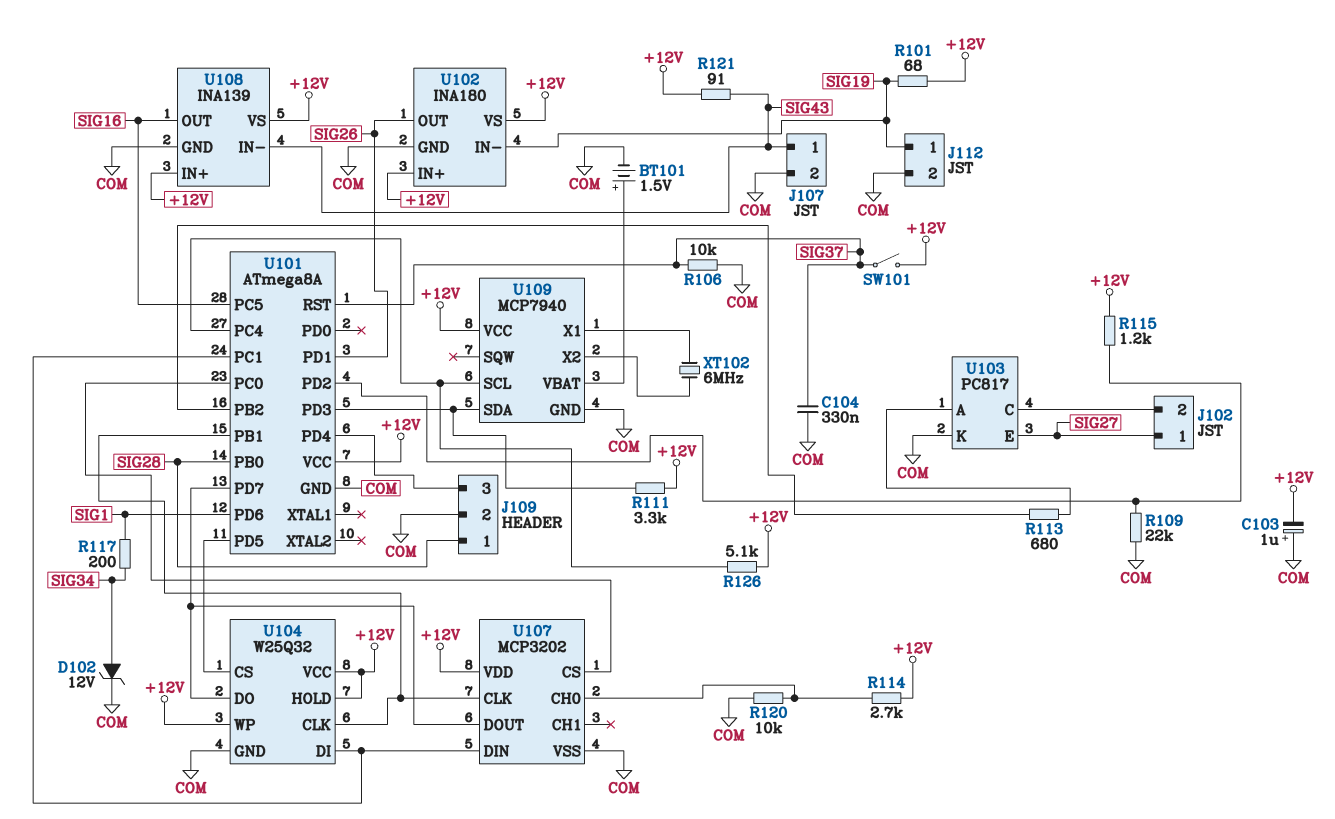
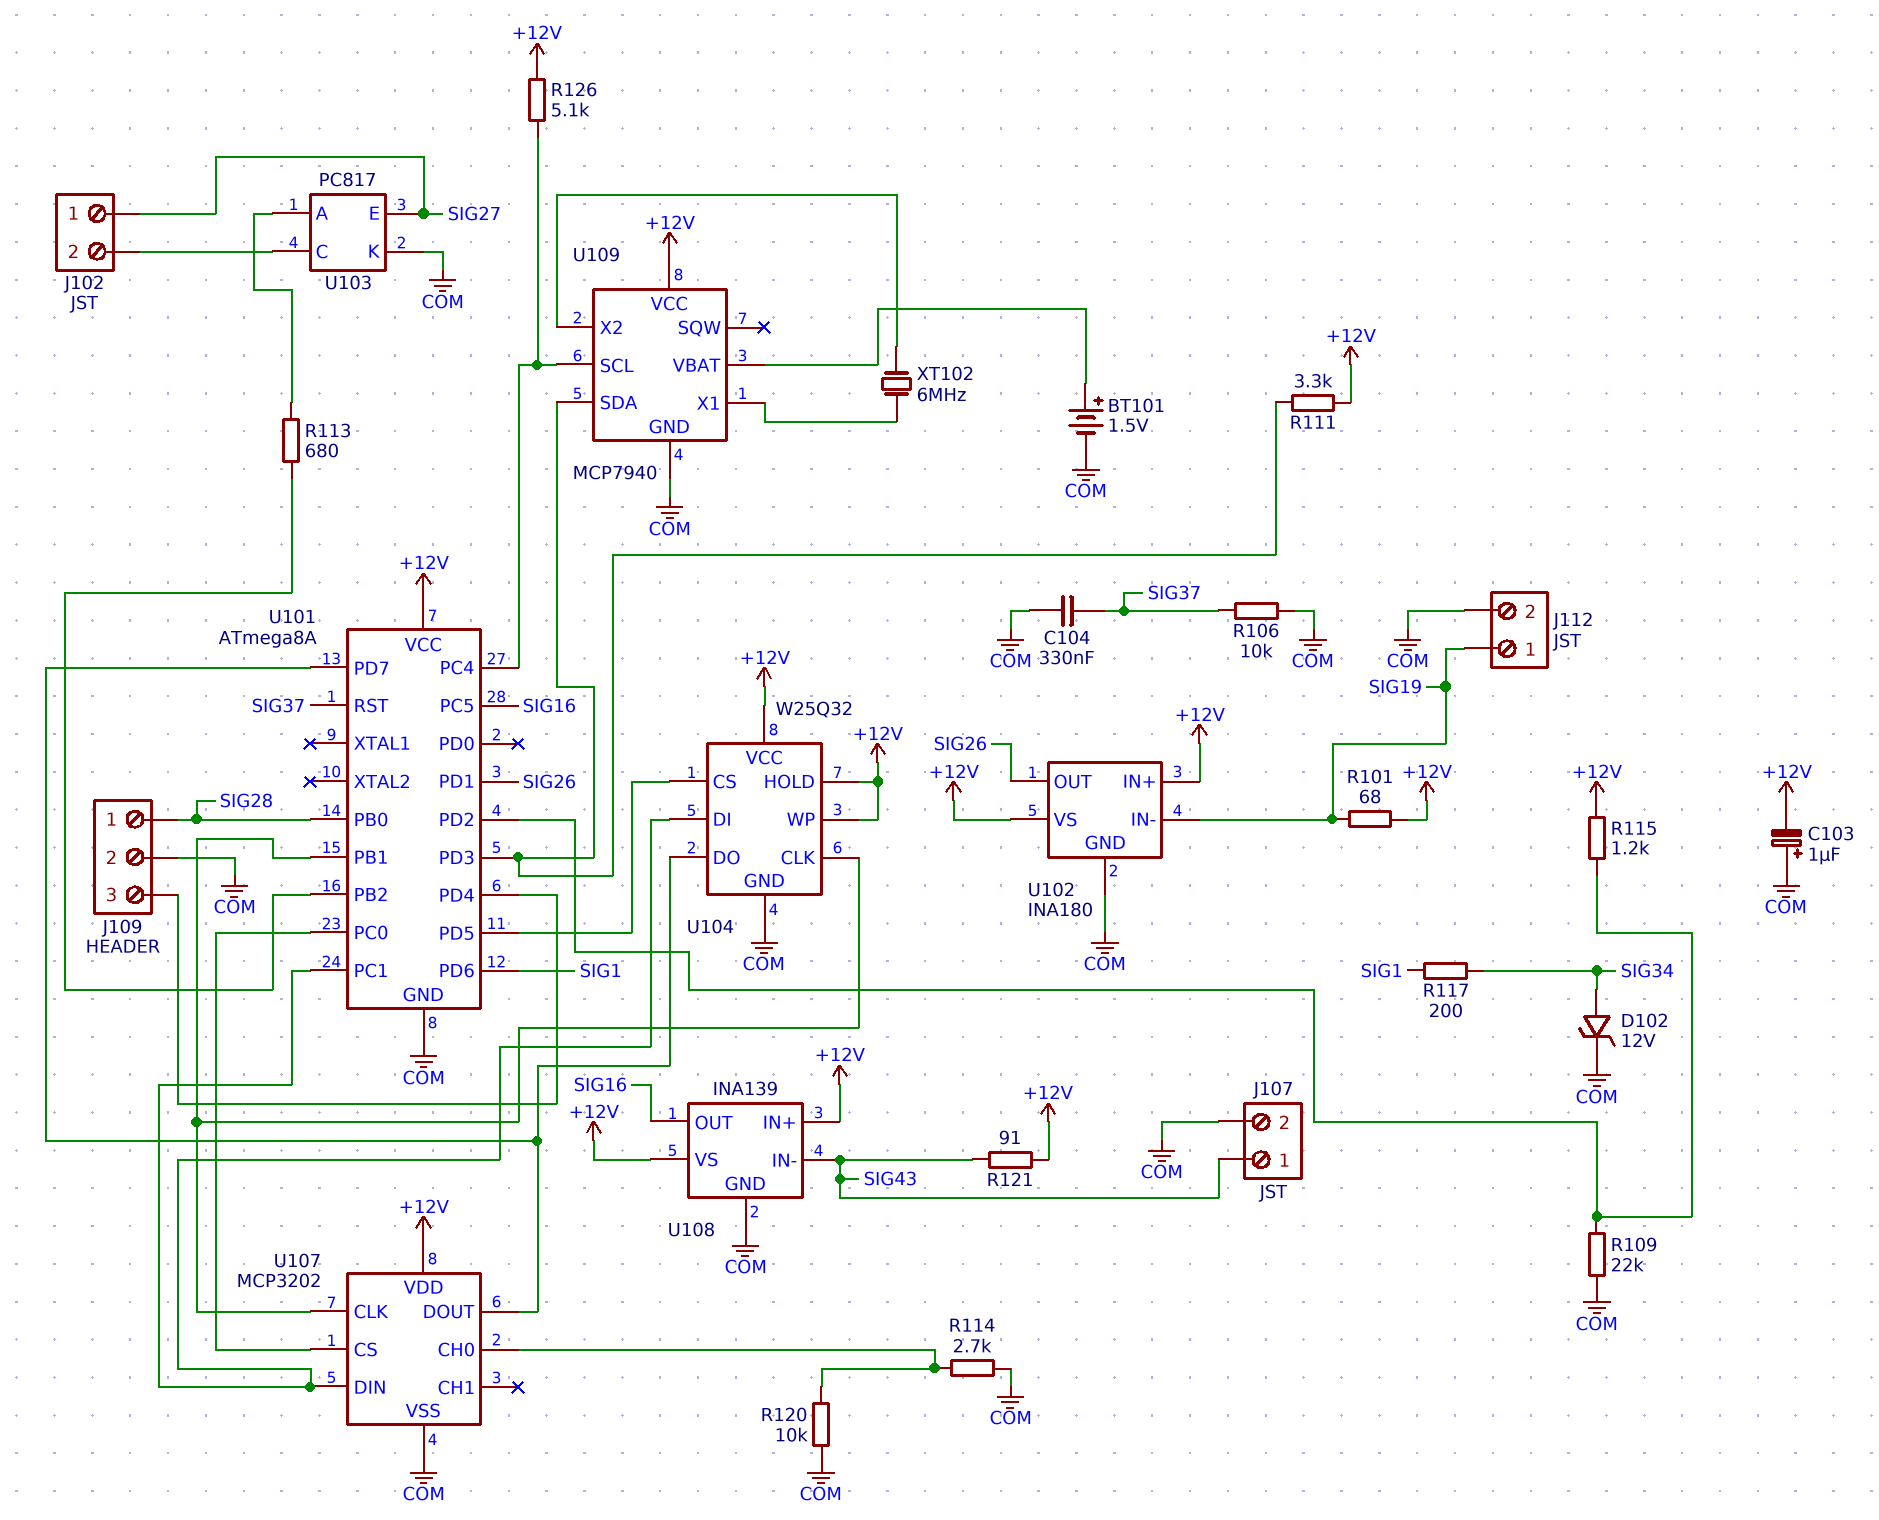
R114: 2.7k (+12V, U107/CH0) -> 2.7k (COM, U107/CH0)
SW101: switch (+12V, SIG37) -> none

